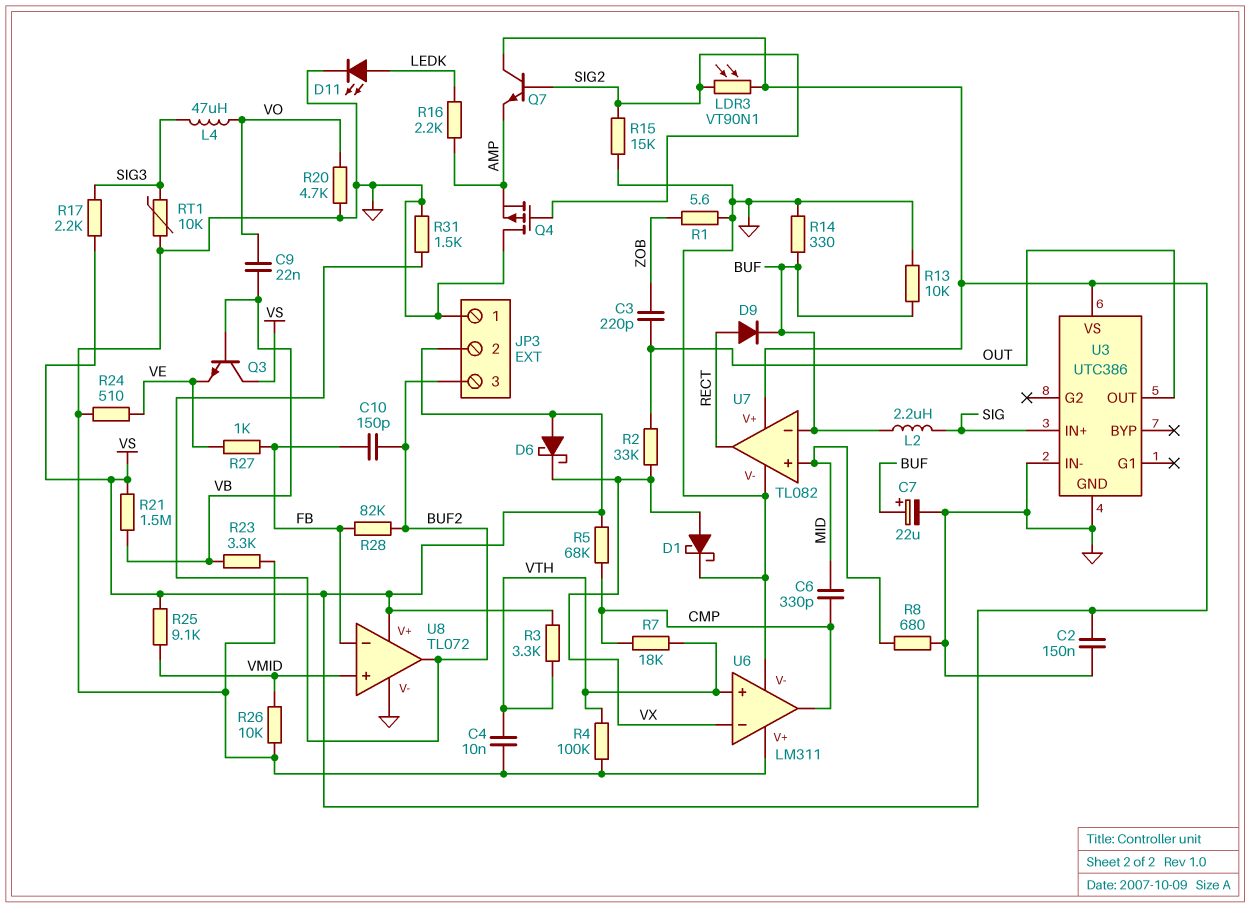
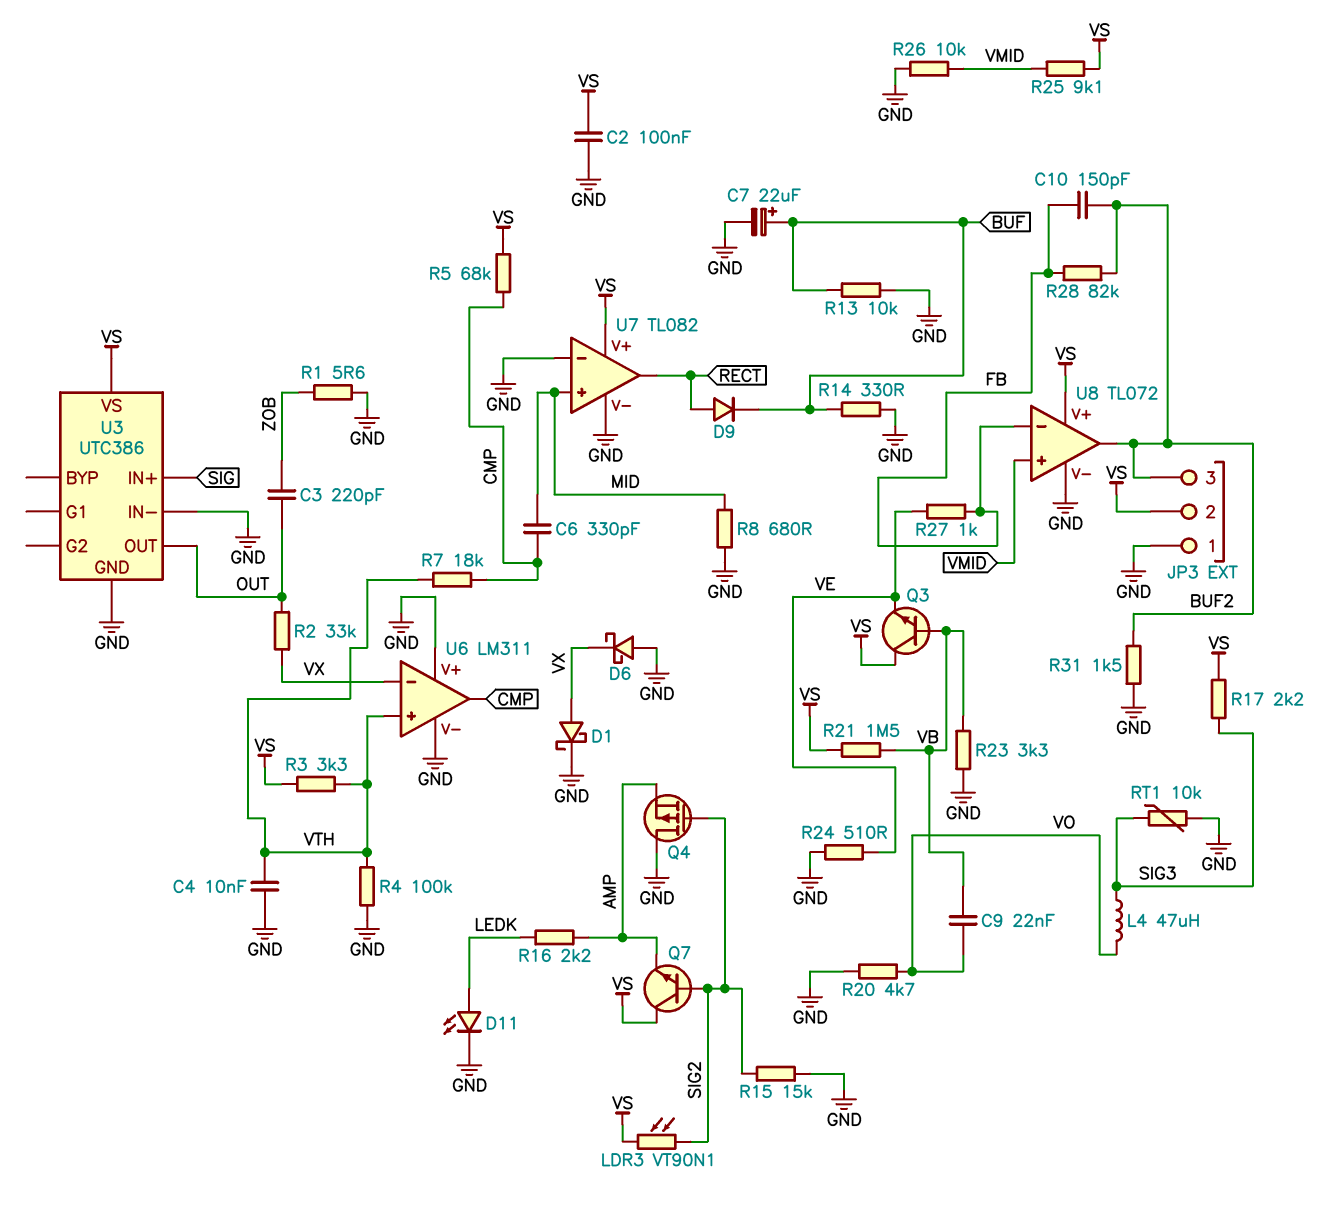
C2: 150nF (GND, VS) -> 100nF (GND, VS)
D6: schottky (A VS, K VX) -> schottky (A GND, K VX)
L2: 2.2uH (BUF, SIG) -> none
U7 pin in-: BUF -> GND

